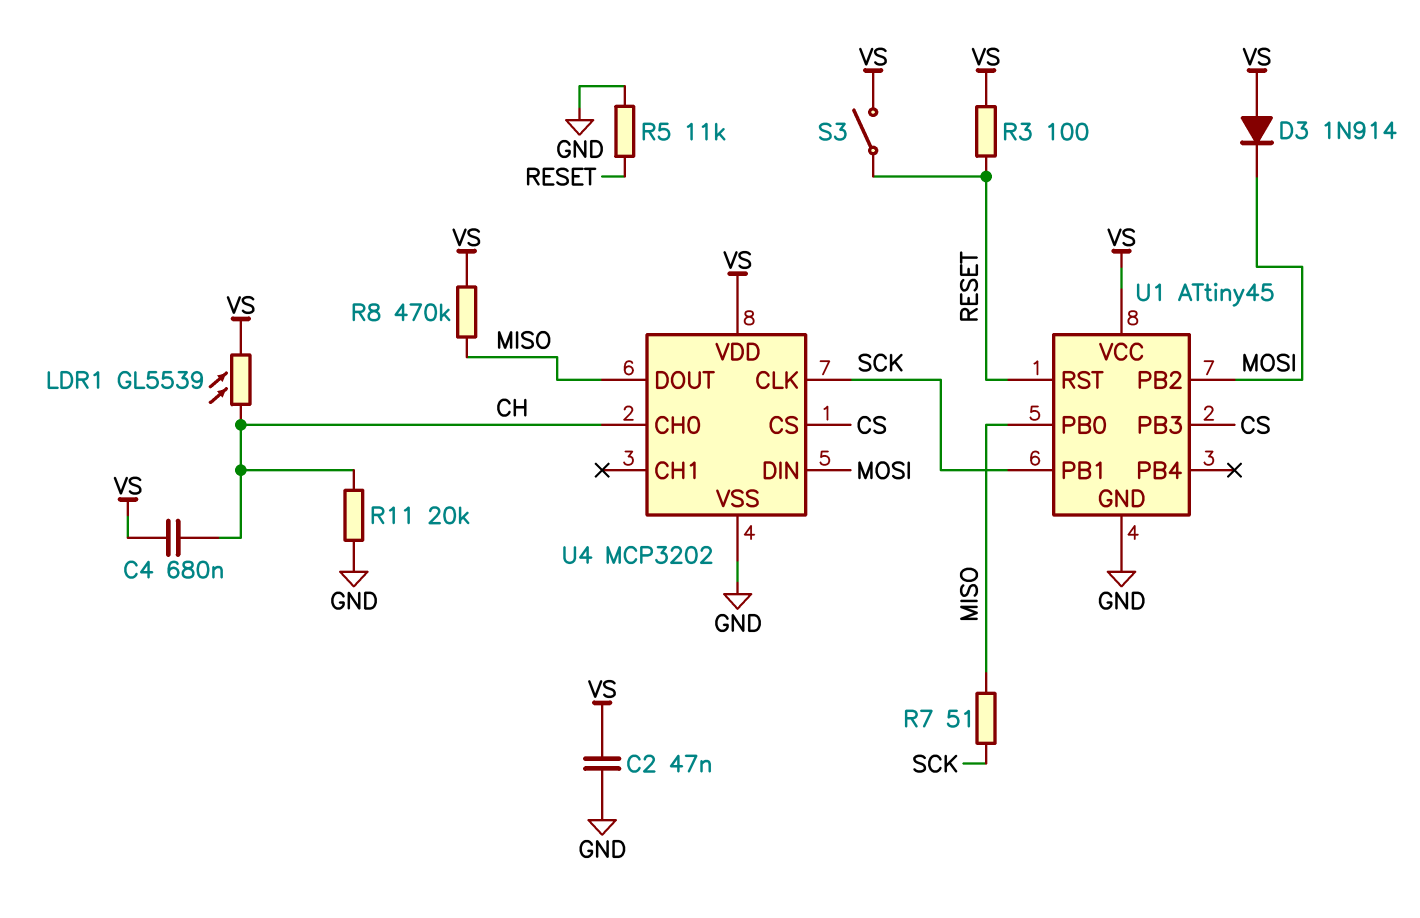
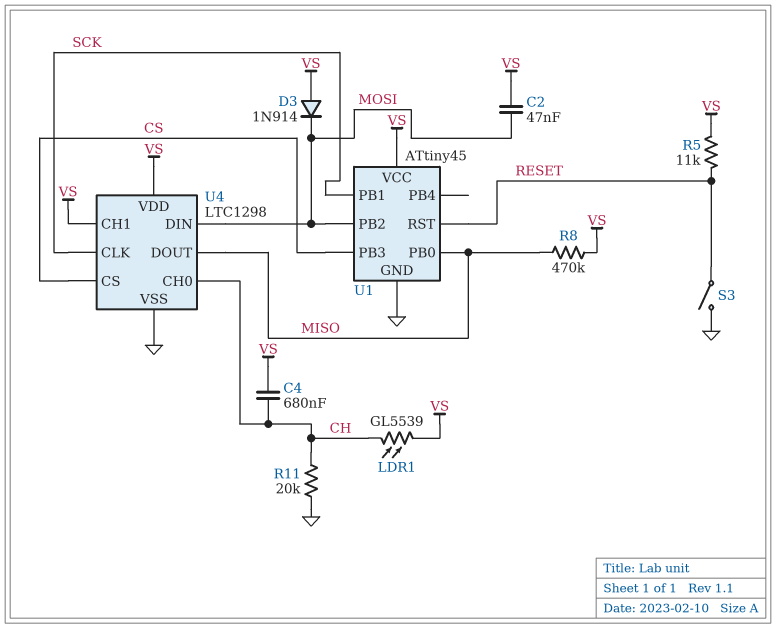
C2: 47nF (GND, VS) -> 47nF (MOSI, VS)
R3: 100 (RESET, VS) -> none
R5: 11k (GND, RESET) -> 11k (RESET, VS)
R7: 51 (MISO, SCK) -> none
S3: switch (RESET, VS) -> switch (GND, RESET)
U4: MCP3202 -> LTC1298
U4 pin CH1: none -> VS

